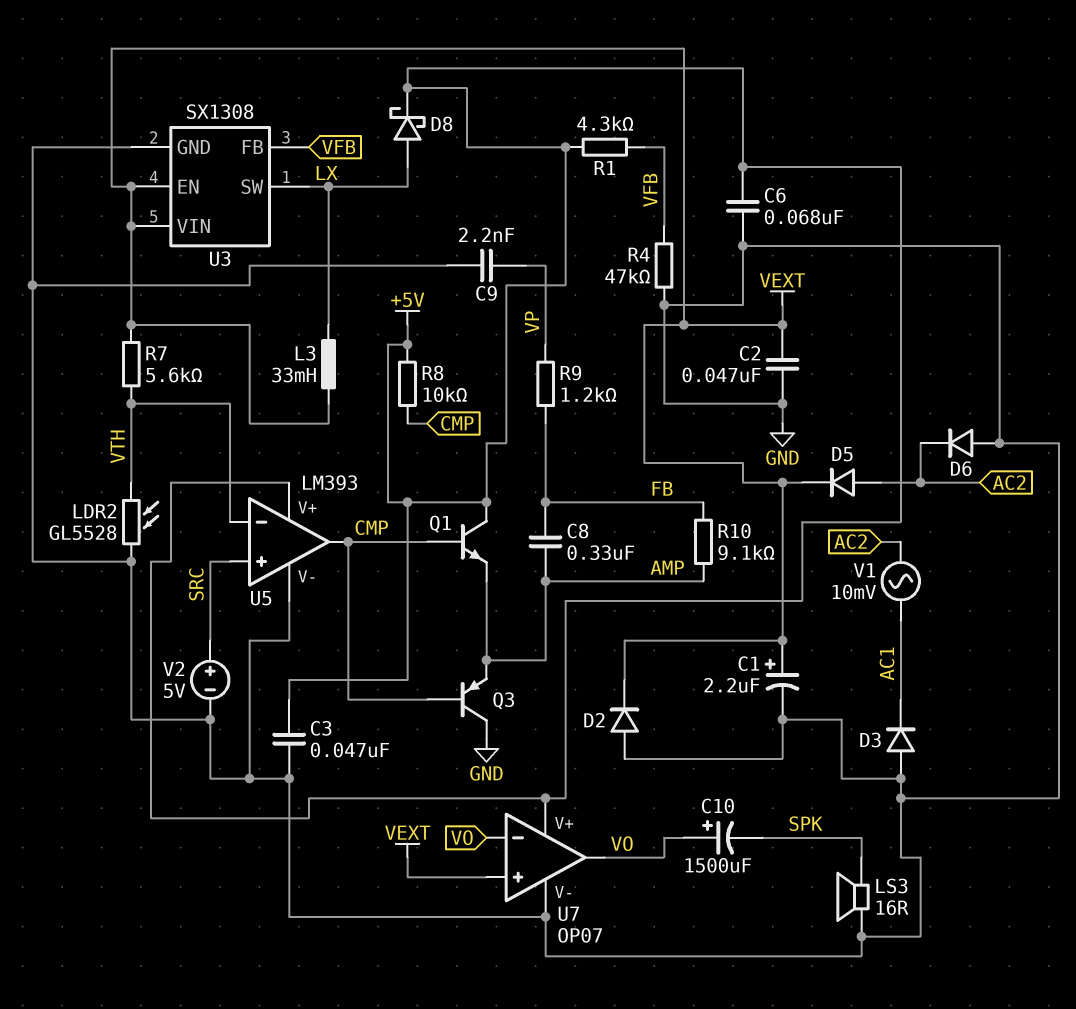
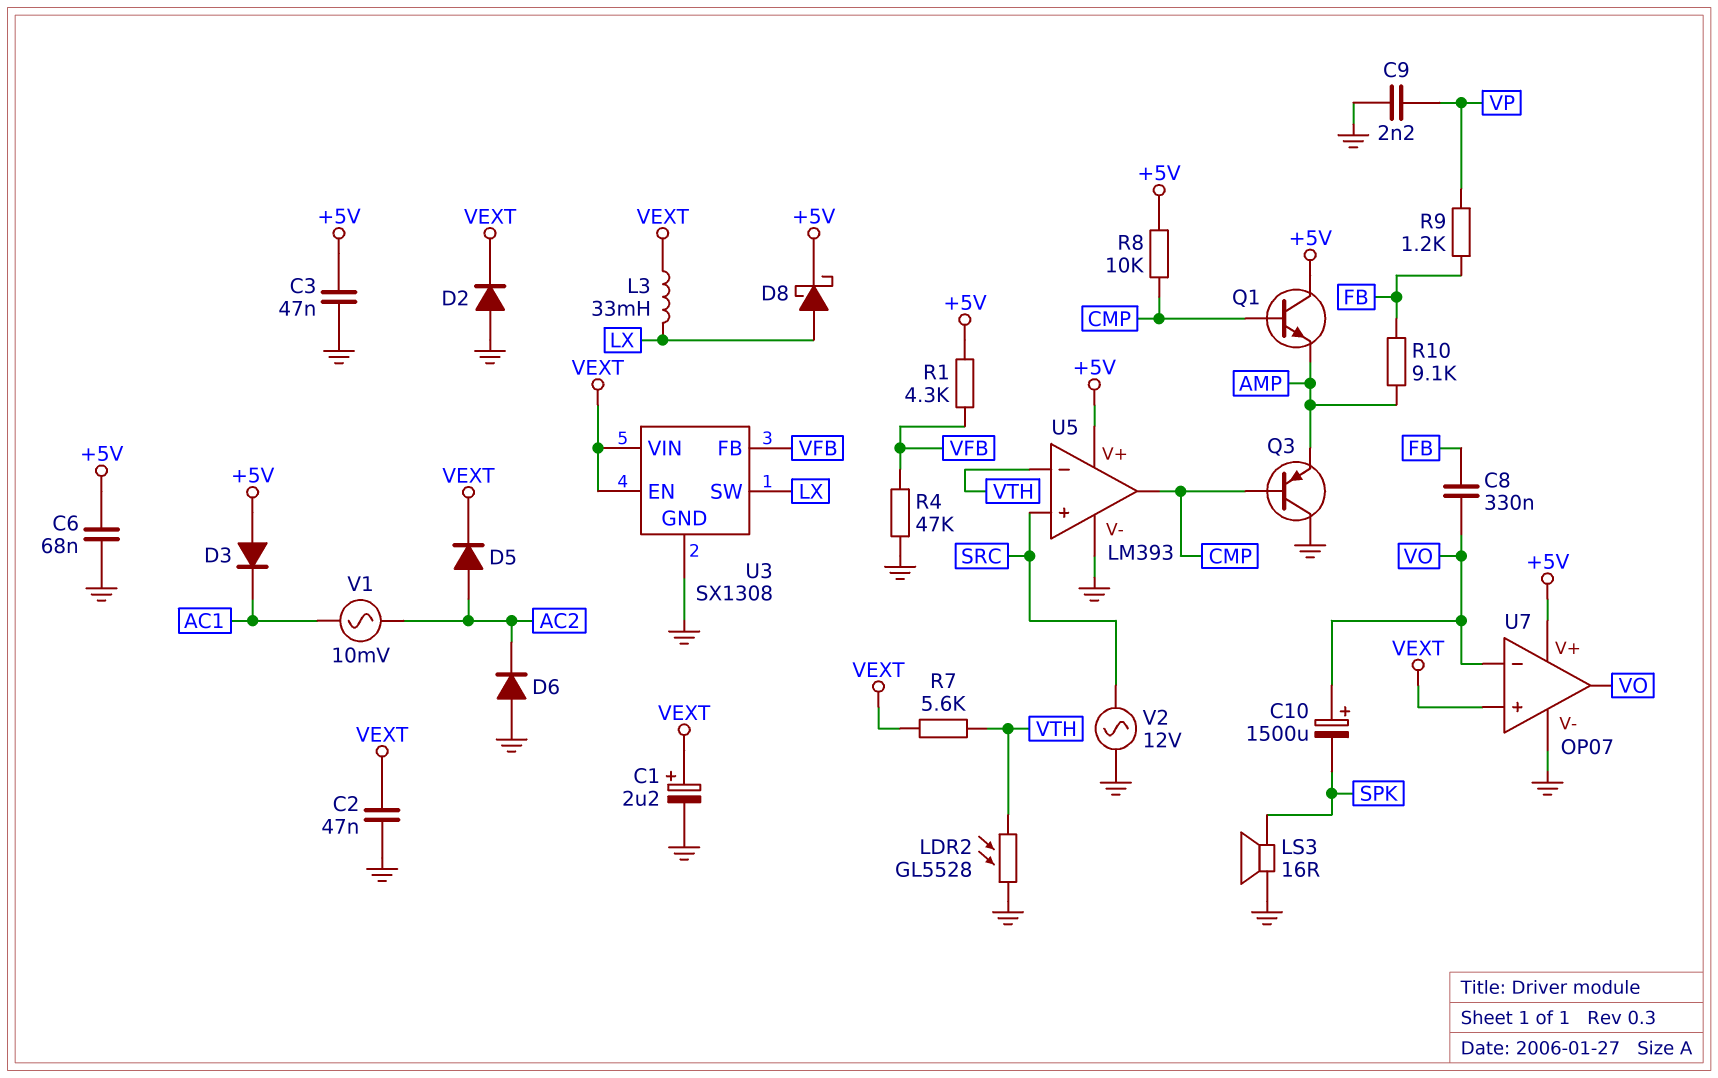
C8: 330nF (AMP, FB) -> 330nF (FB, VO)
D3: diode (A GND, K AC1) -> diode (A +5V, K AC1)
V2: 5V (plus SRC, minus GND) -> AC 12V (GND, SRC)

